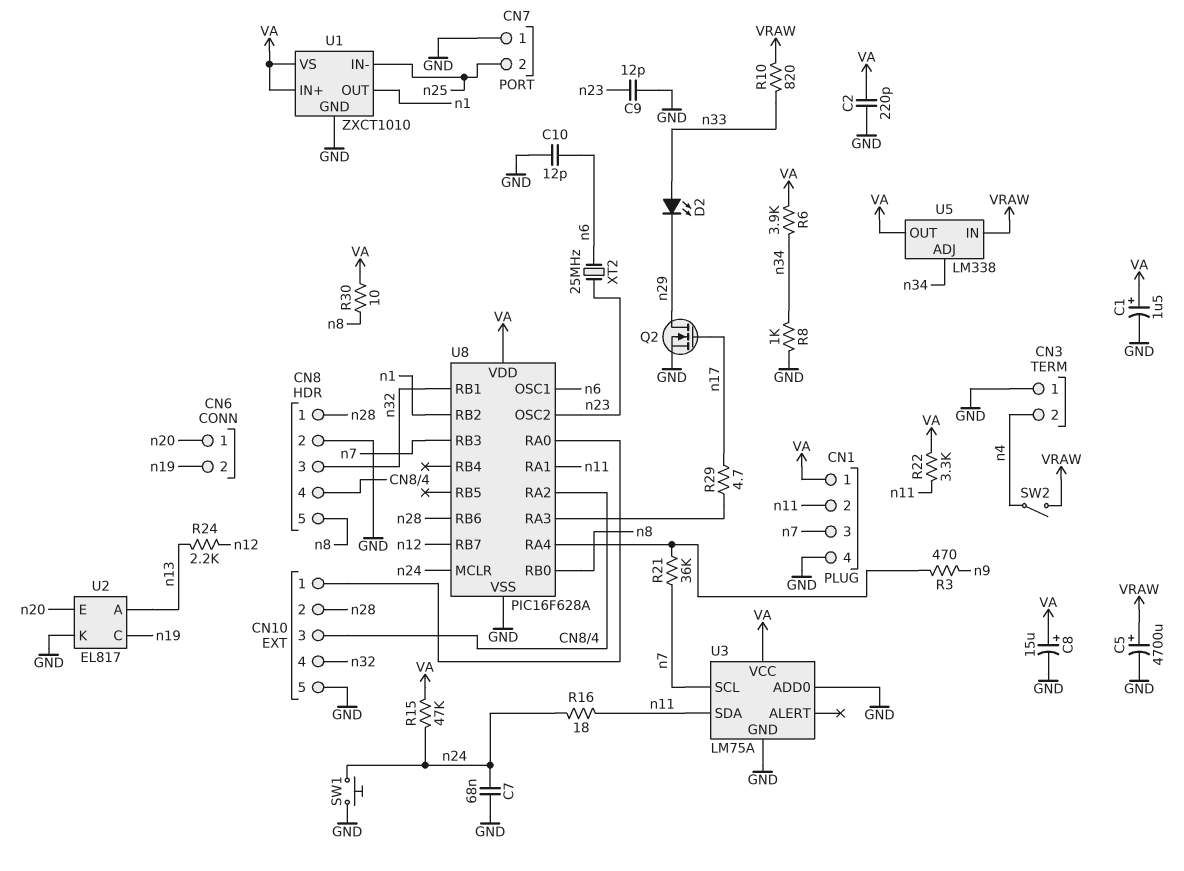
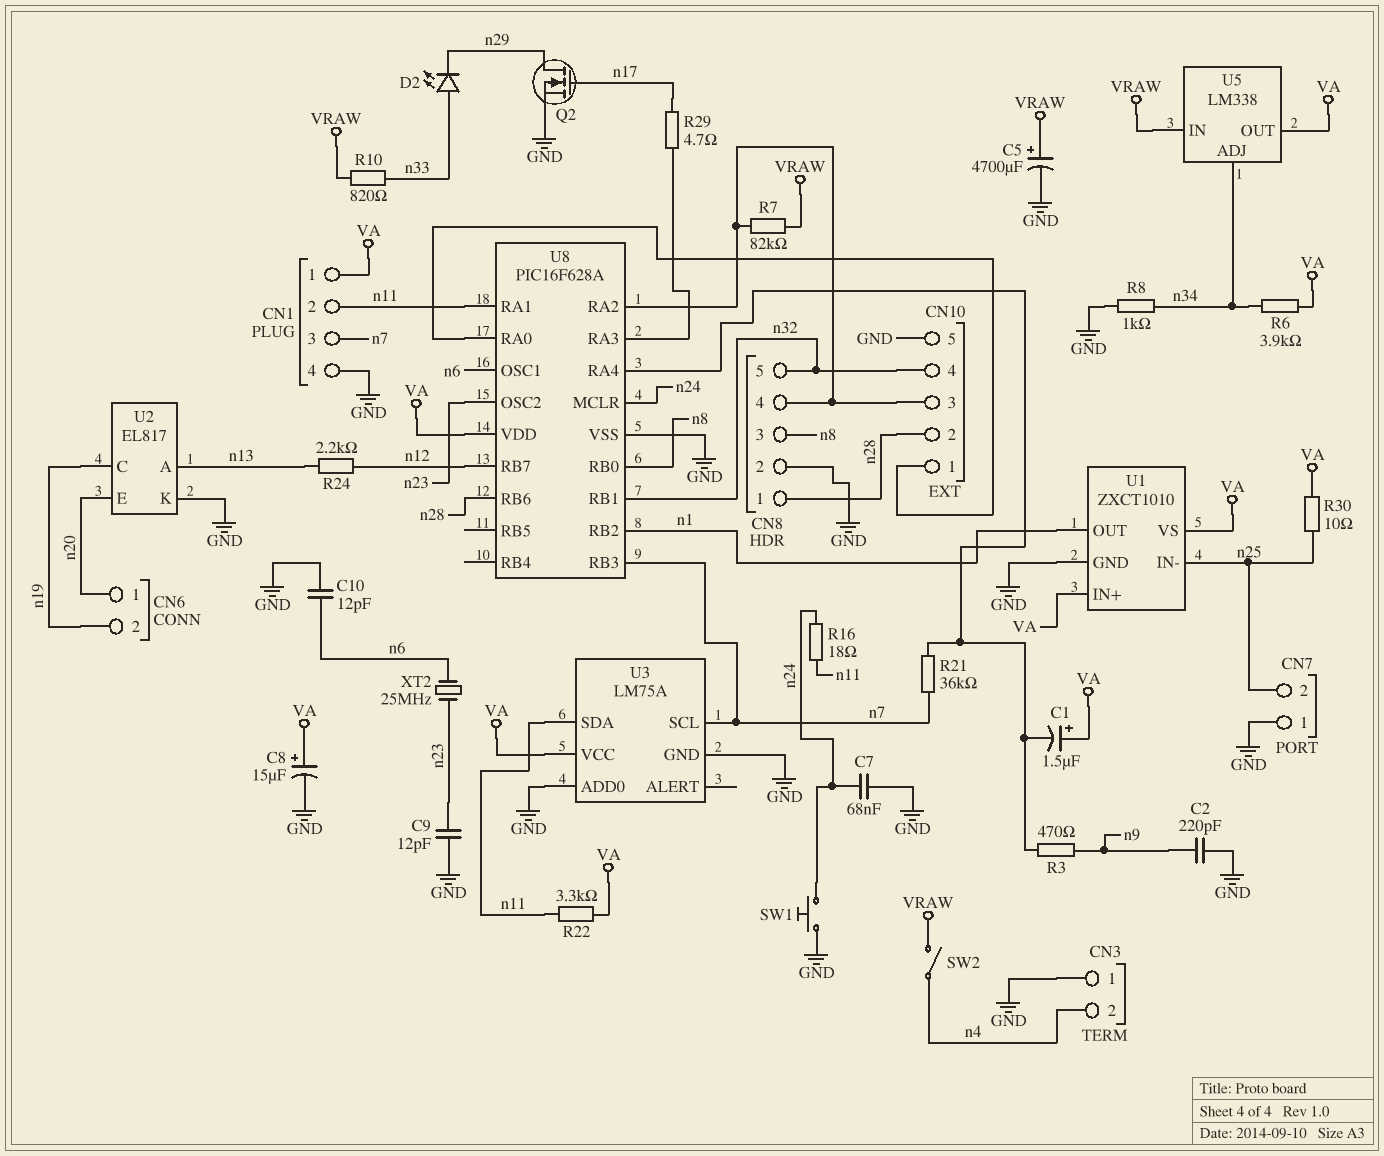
C1: 1.5uF (plus VA, minus GND) -> 1.5uF (plus VA, minus U8/RA4)
C2: 220pF (GND, VA) -> 220pF (GND, n9)
CN8 pin 3: n32 -> n8
CN8 pin 5: n8 -> n32
R7: none -> 82k (CN8/4, VRAW)
R15: 47k (VA, n24) -> none
R30: 10 (VA, n8) -> 10 (VA, n25)

